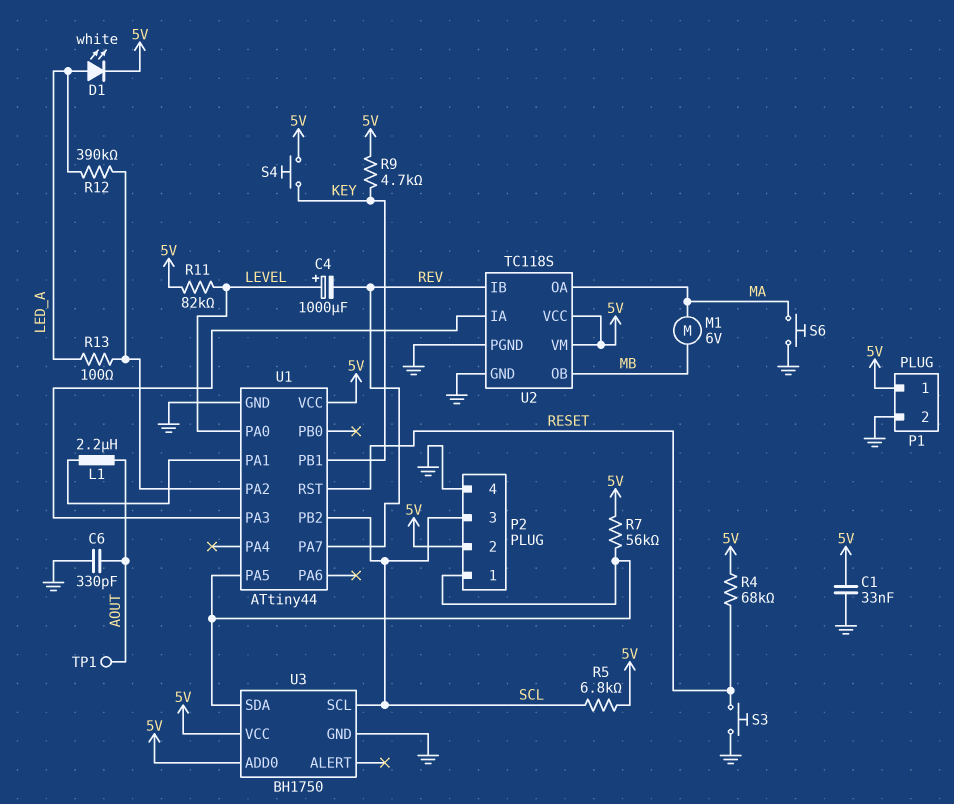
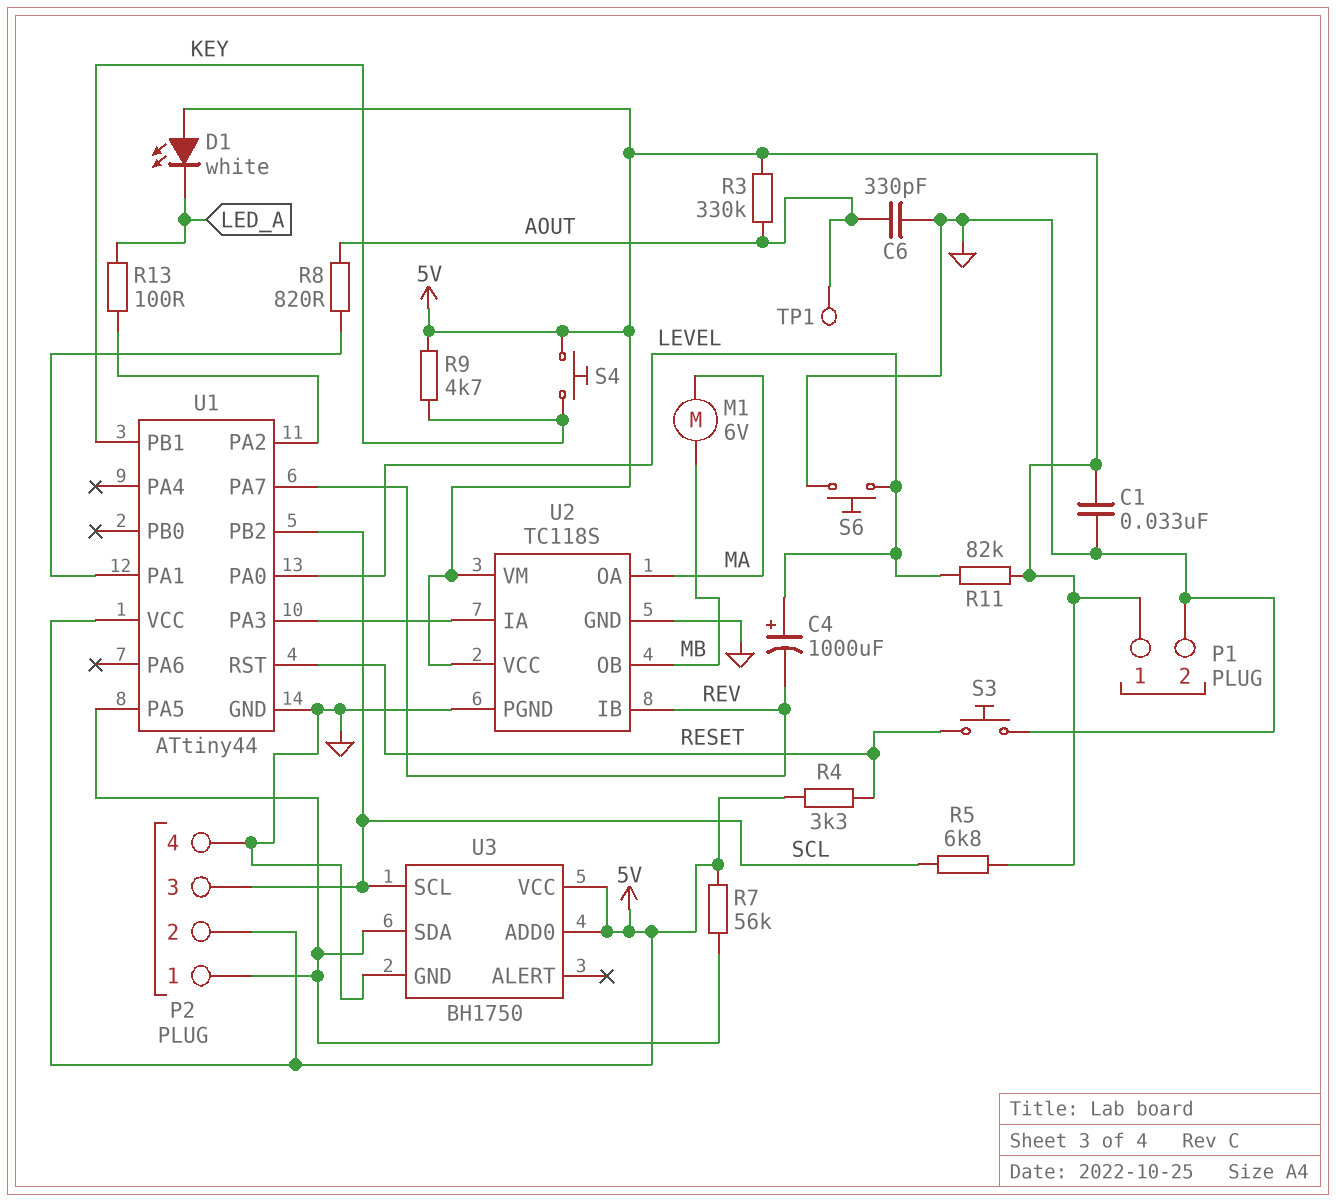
D1: LED white (A LED_A, K 5V) -> LED white (A 5V, K LED_A)
L1: 2.2uH (AOUT, U1/PA1) -> none
R3: none -> 330k (5V, AOUT)
R4: 68k (5V, RESET) -> 3.3k (5V, RESET)
R8: none -> 820 (AOUT, U1/PA1)
R12: 390k (LED_A, U1/PA2) -> none
S6: button (GND, MA) -> button (GND, LEVEL)

